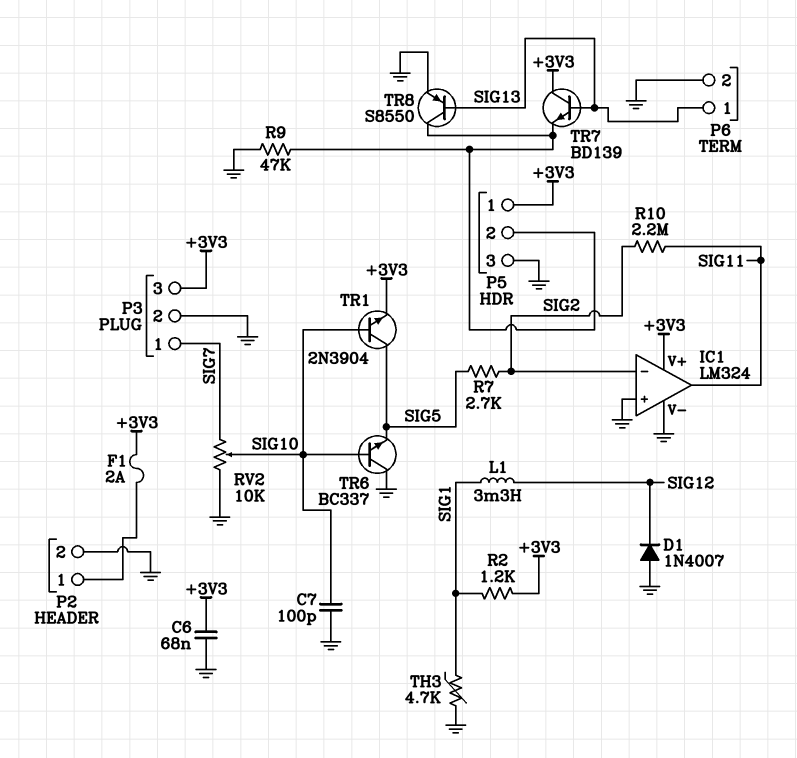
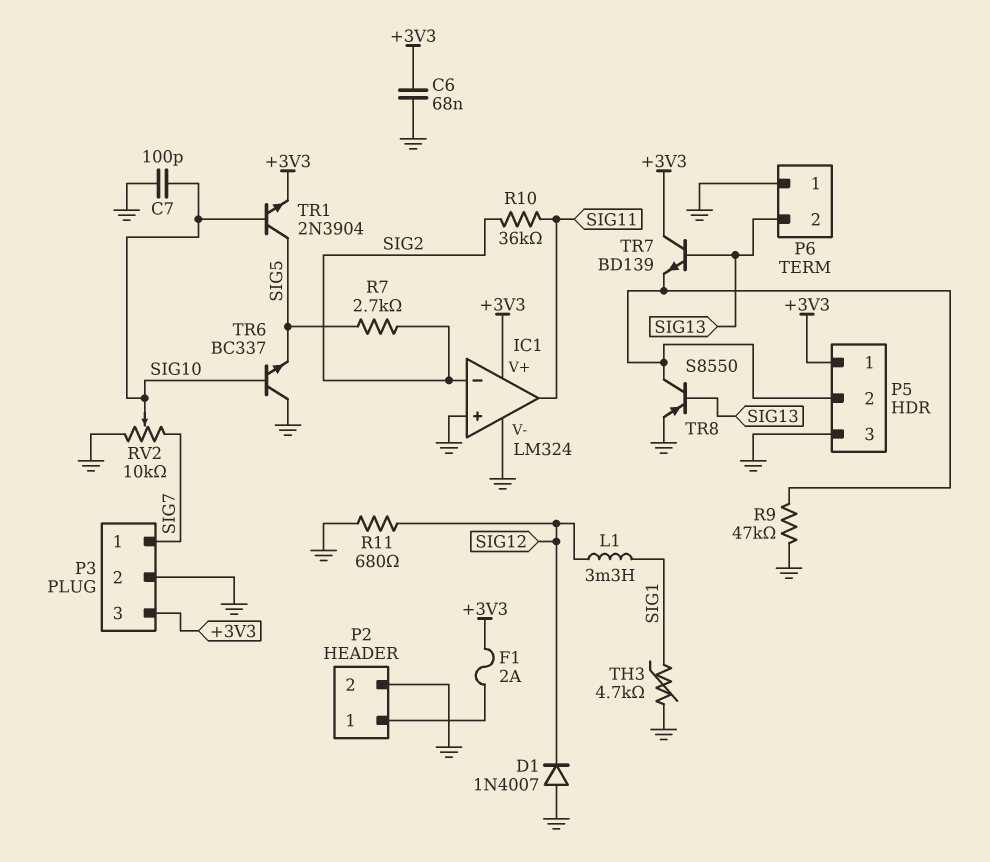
P6 pin 1: SIG13 -> GND
P6 pin 2: GND -> SIG13
R2: 1.2k (+3V3, SIG1) -> none
R10: 2.2M (SIG2, SIG11) -> 36k (SIG2, SIG11)
R11: none -> 680 (GND, SIG12)

